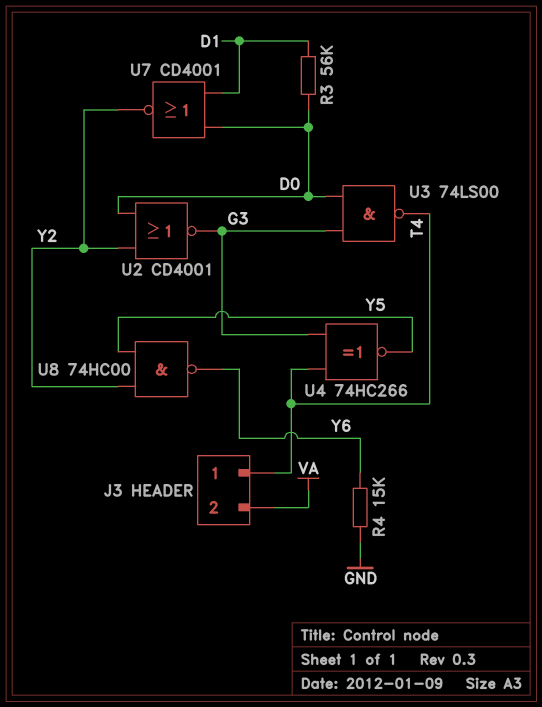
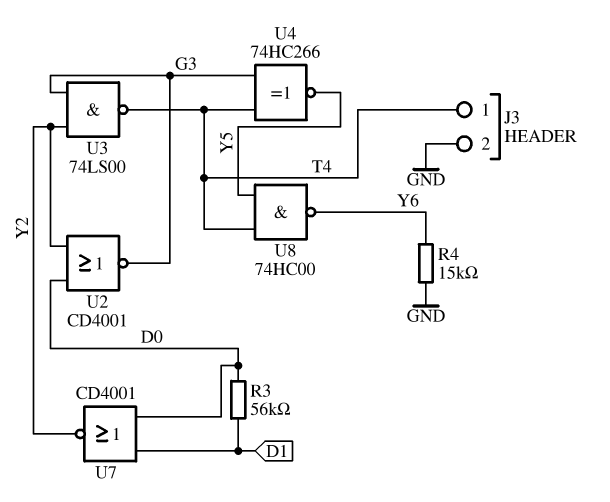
J3 pin 2: VA -> GND
U3: NAND 74LS00 (in D0, in G3, out T4) -> NAND 74LS00 (in G3, in Y2, out T4)
U8: NAND 74HC00 (in Y2, in Y5, out Y6) -> NAND 74HC00 (in T4, in Y5, out Y6)

